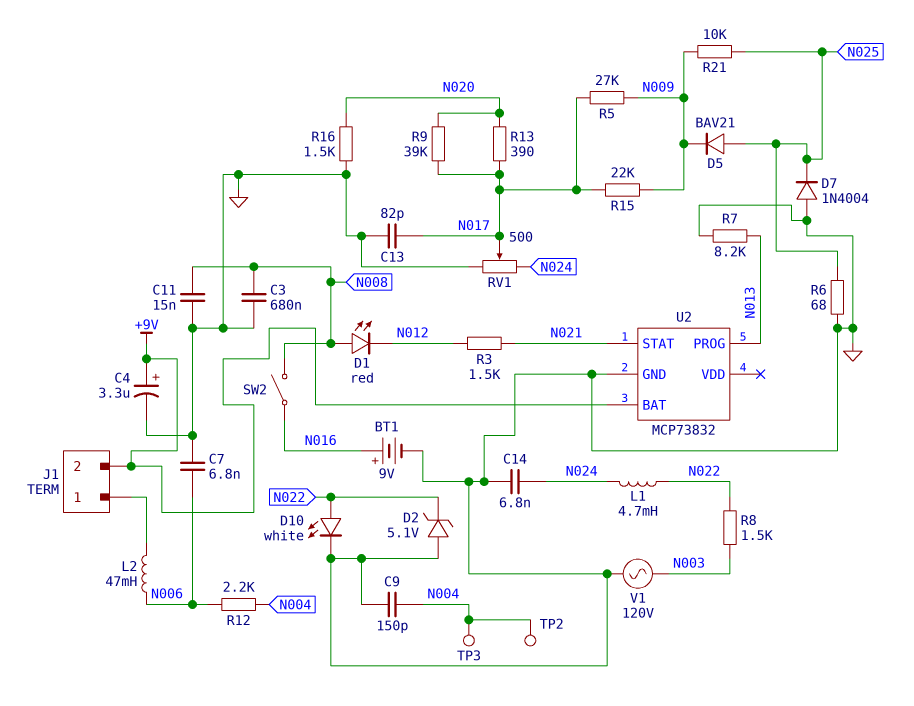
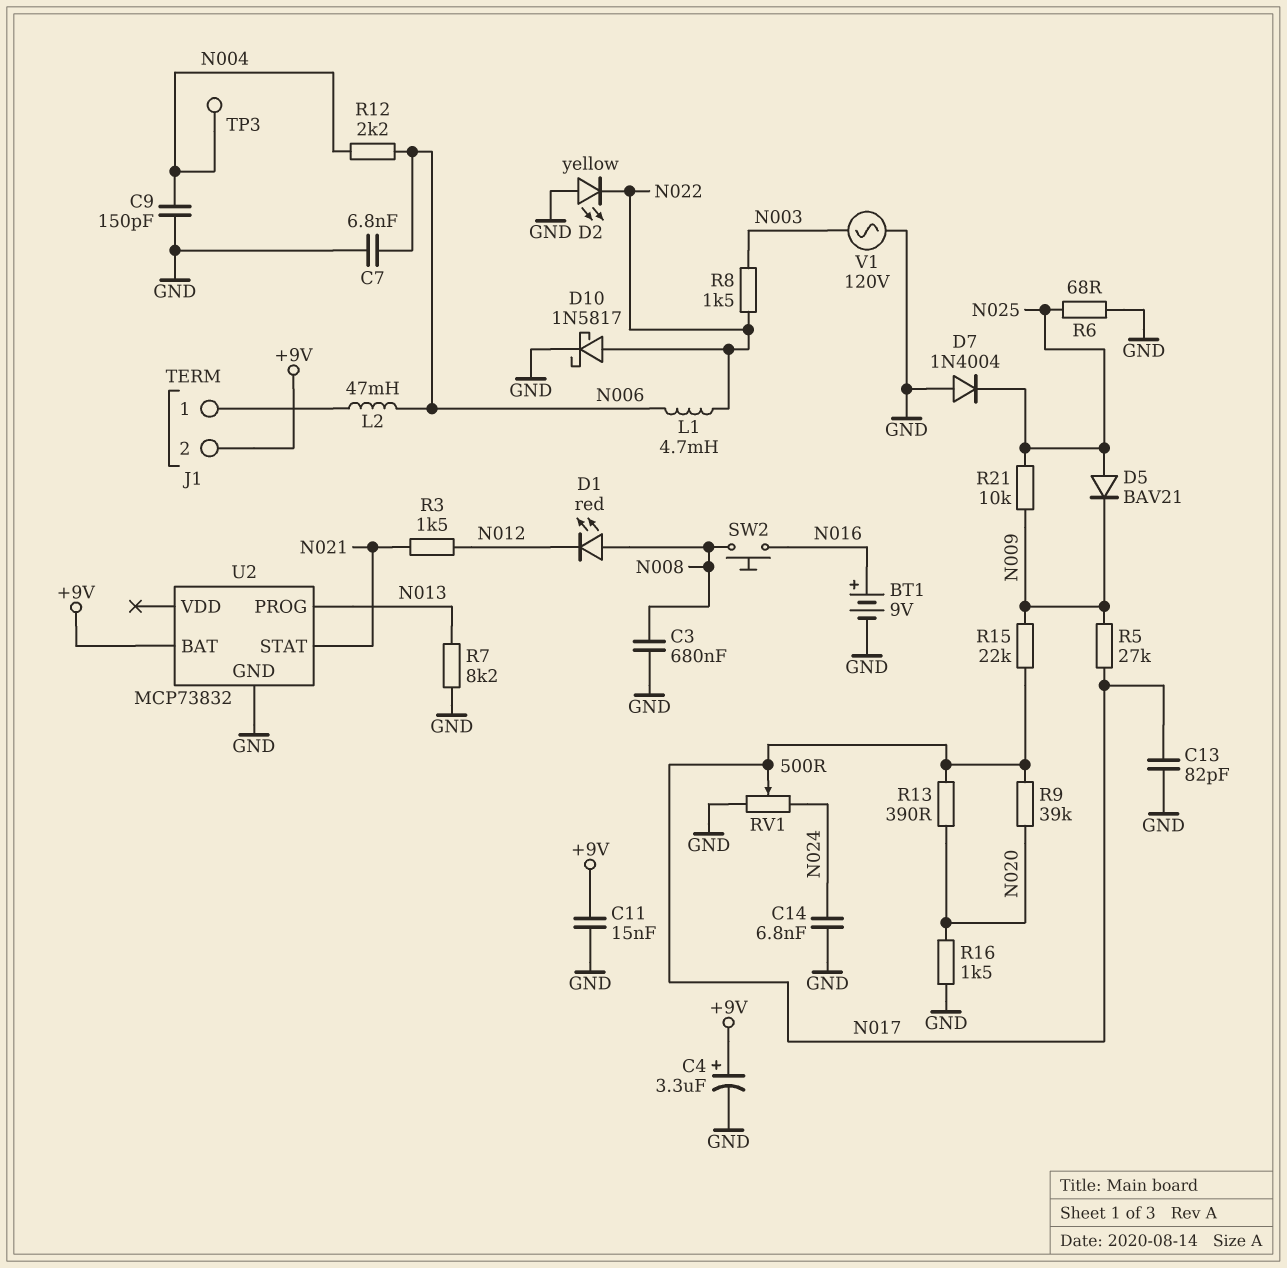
C11: 15nF (GND, N008) -> 15nF (+9V, GND)
D2: zener 5.1V (A GND, K N022) -> LED yellow (A GND, K N022)
D10: LED white (A N022, K GND) -> schottky 1N5817 (A N022, K GND)
L1: 4.7mH (N022, N024) -> 4.7mH (N006, N022)
SW2: switch (N008, N016) -> button (N008, N016)
TP2: test point (N004) -> none

